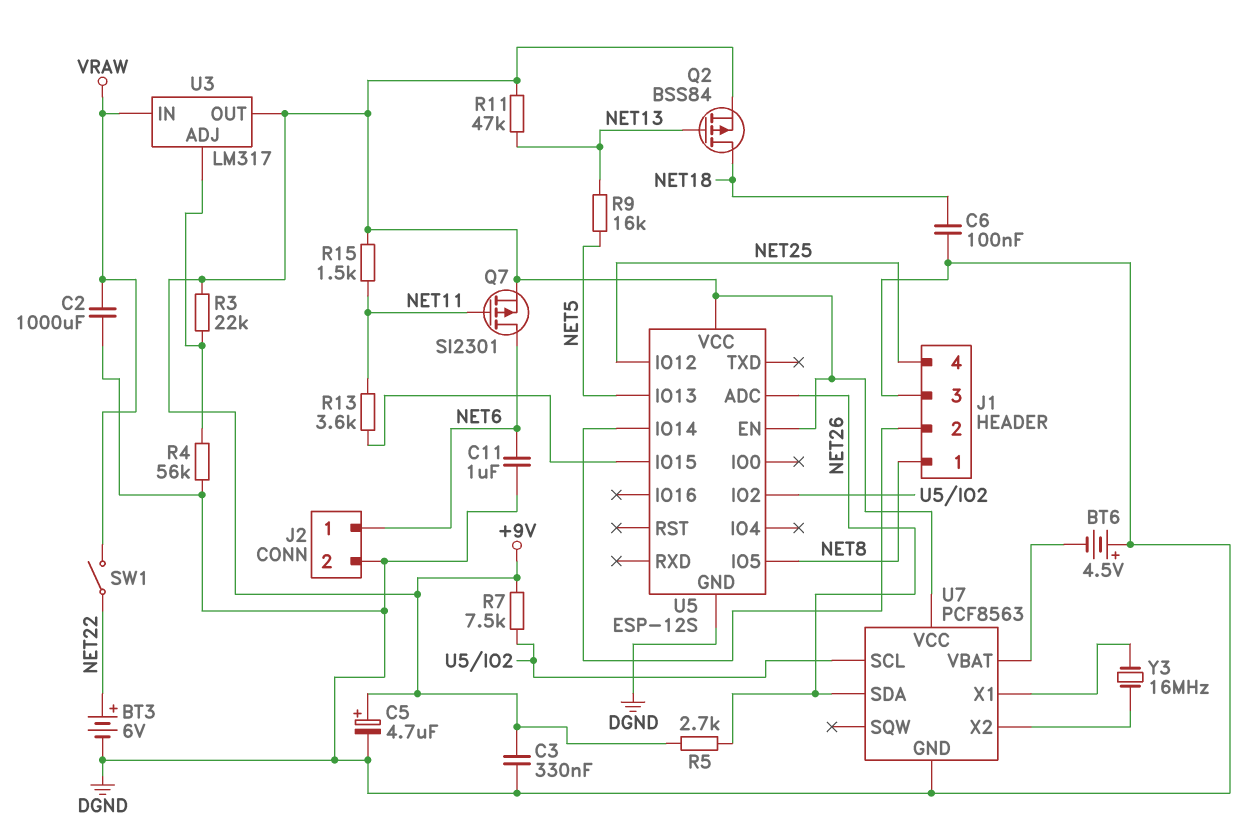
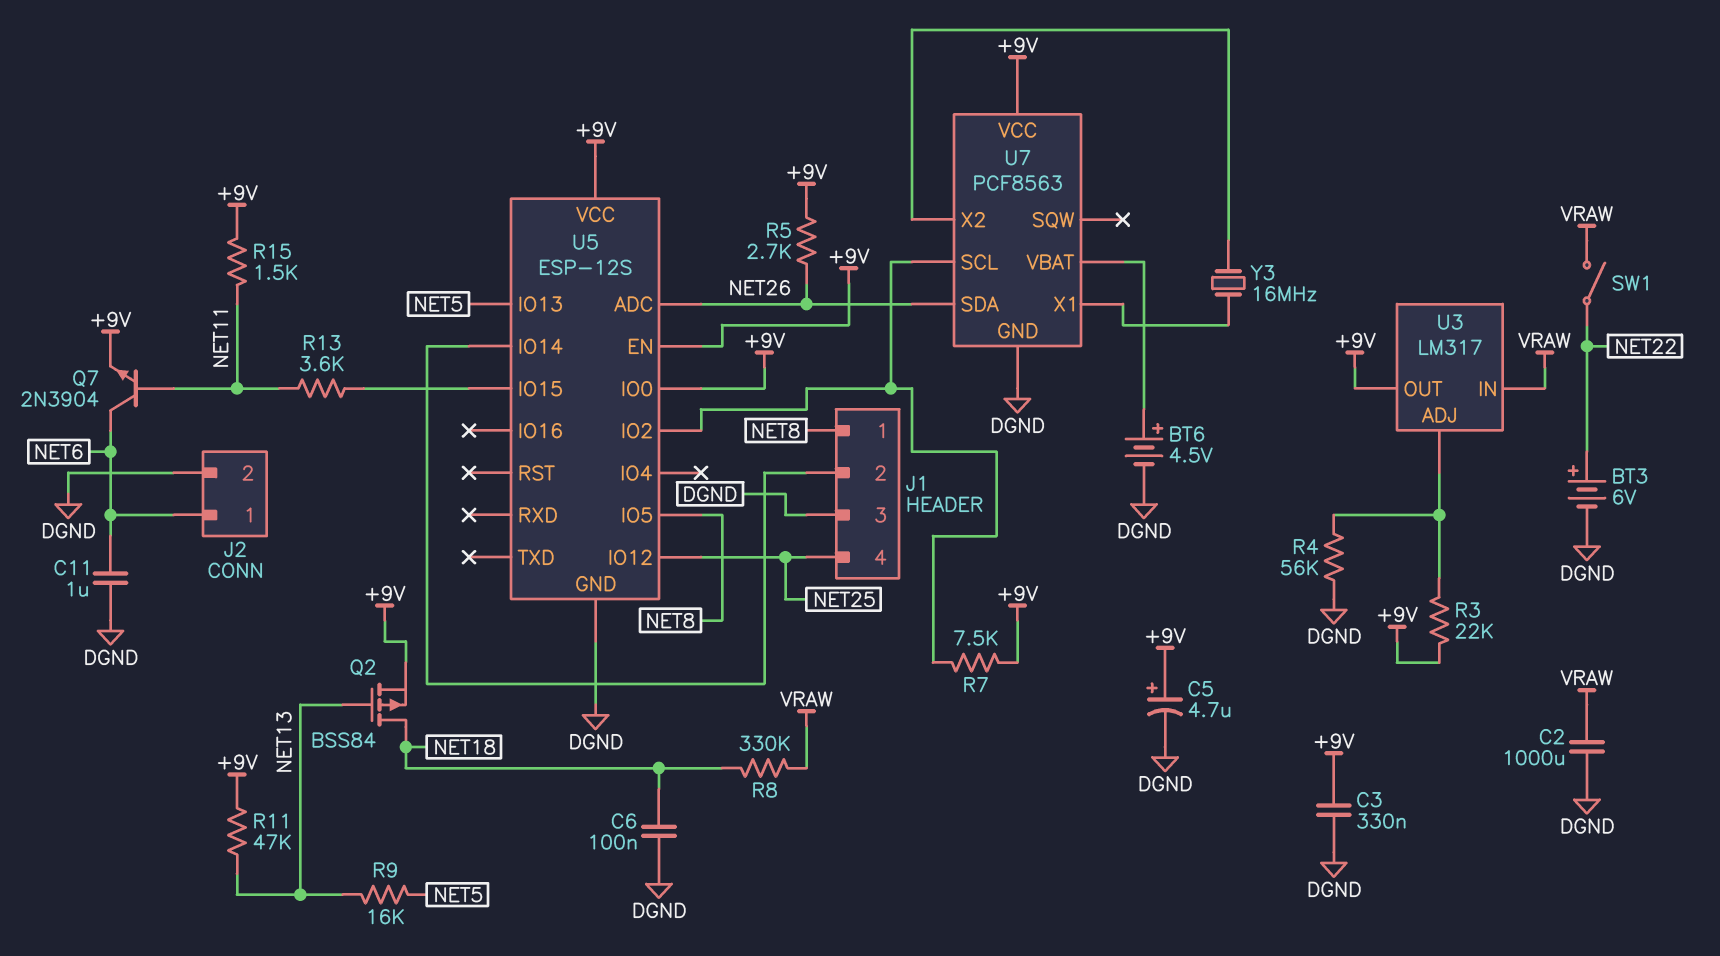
BT6: 4.5V (plus DGND, minus U7/VBAT) -> 4.5V (plus U7/VBAT, minus DGND)
Q7: PMOS SI2301 (G NET11, D NET6, S +9V) -> NPN 2N3904 (B NET11, C NET6, E +9V)
R8: none -> 330k (NET18, VRAW)
U5 pin IO0: none -> +9V

